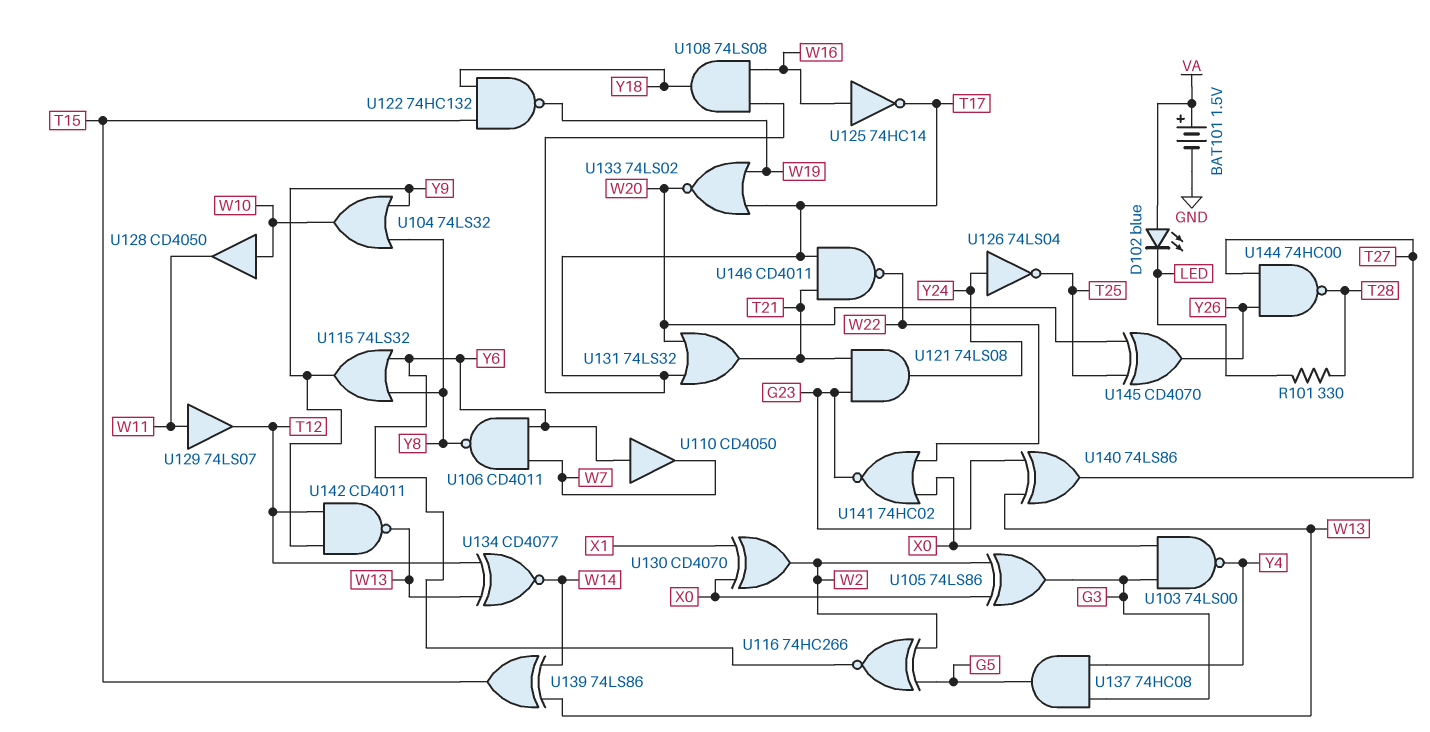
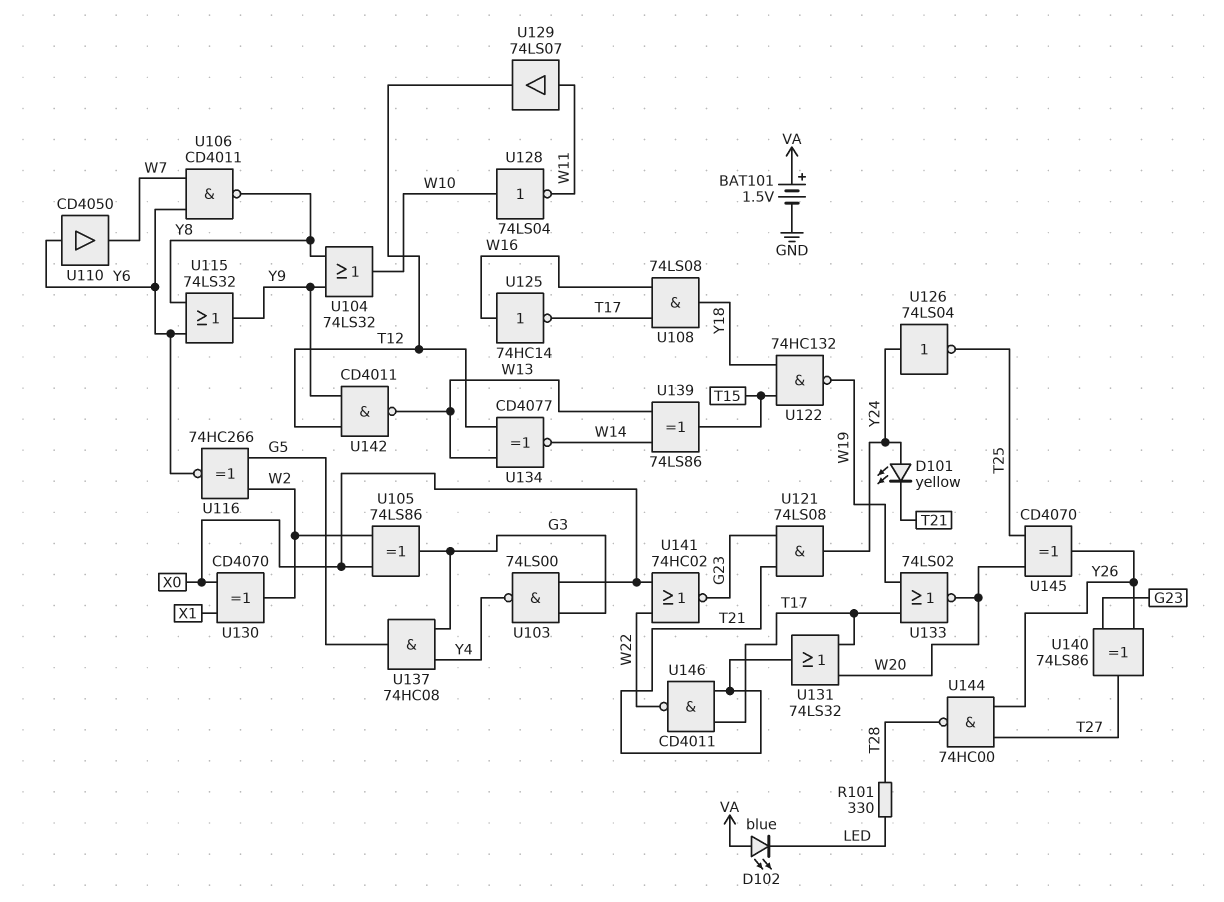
D101: none -> LED yellow (A Y24, K T21)
U128: buffer CD4050 (in W10, out W11) -> NOT 74LS04 (in W10, out W11)
U140: XOR 74LS86 (in G23, in W13, out T27) -> XOR 74LS86 (in G23, in Y26, out T27)

